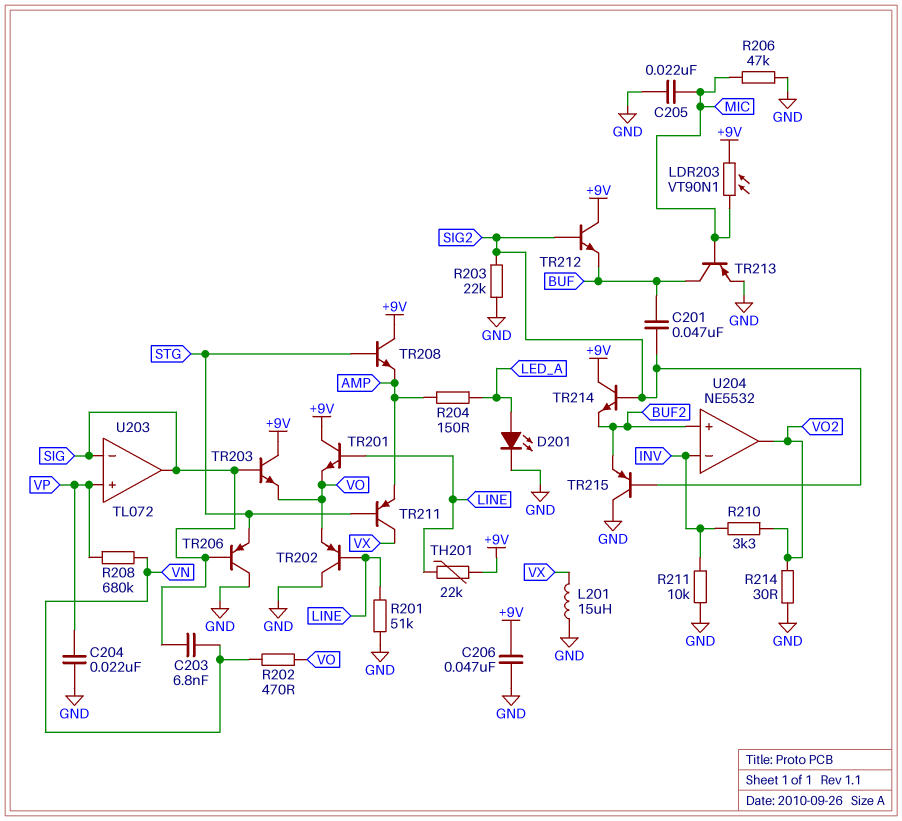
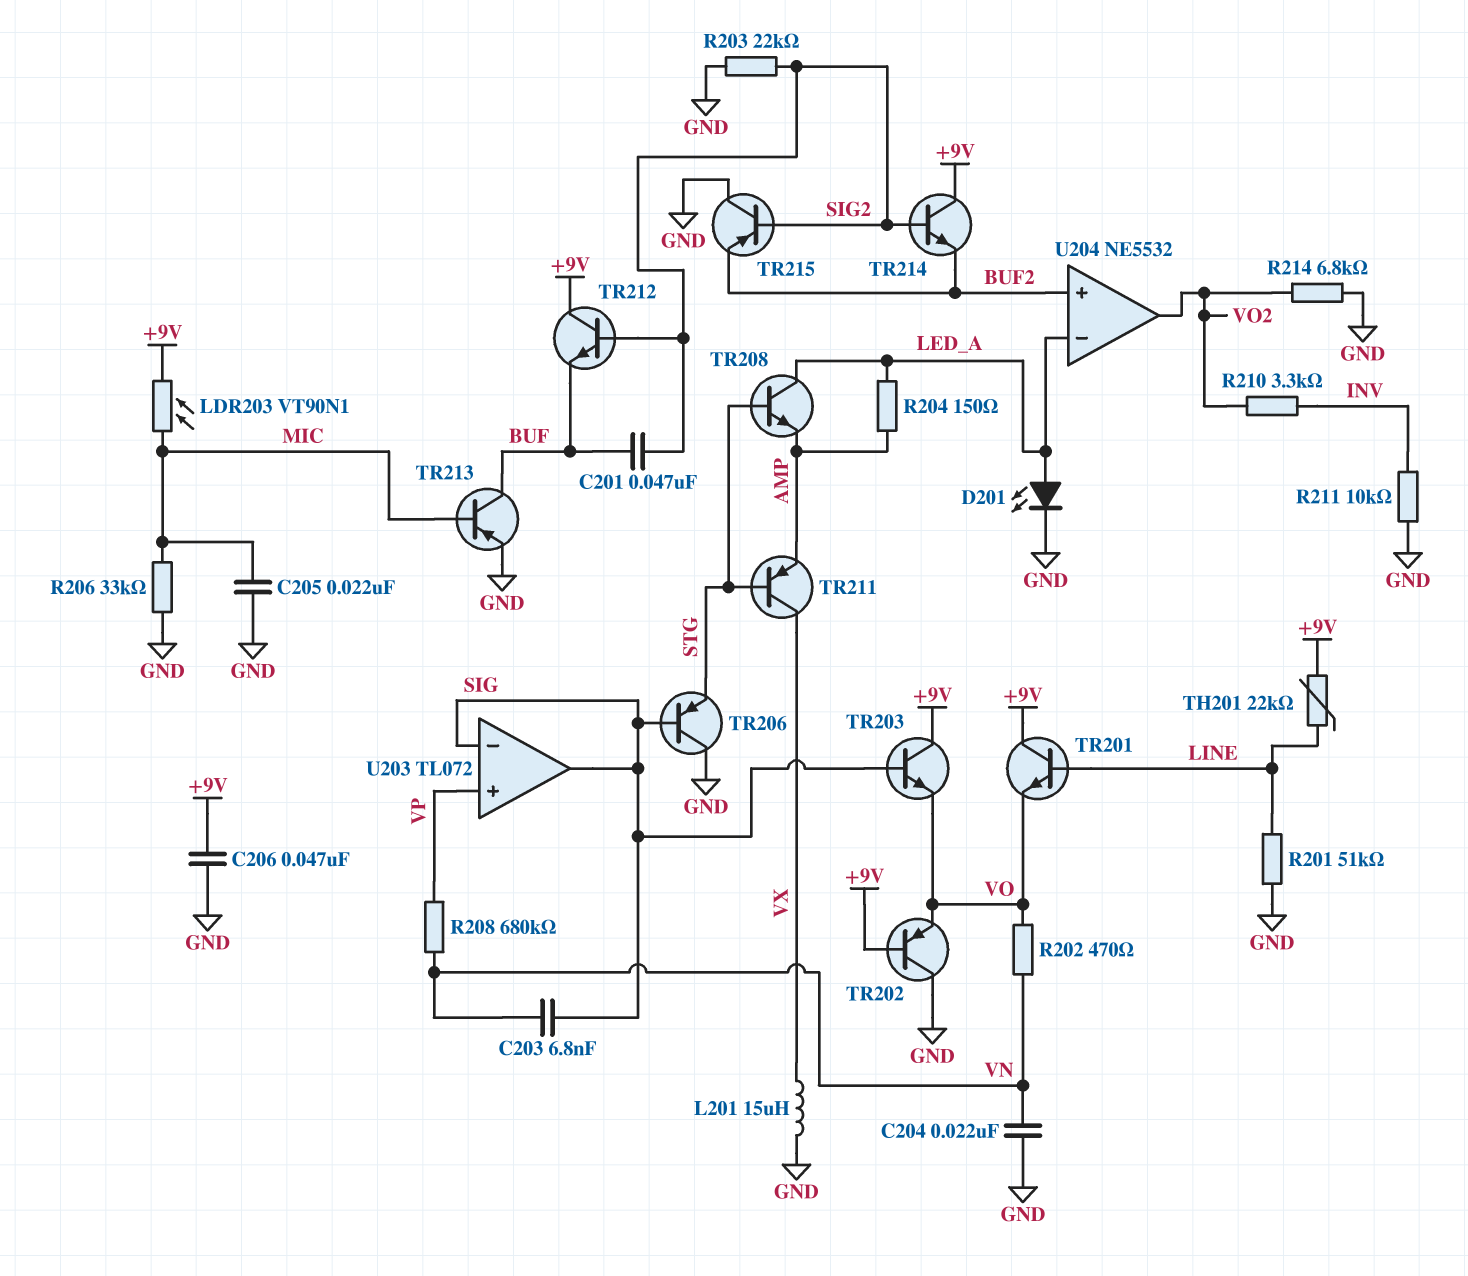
C204: 22nF (GND, VP) -> 22nF (GND, VN)
R206: 47k (GND, MIC) -> 33k (GND, MIC)
R214: 30 (GND, VO2) -> 6.8k (GND, VO2)
TR202: PNP (B LINE, C GND, E VO) -> PNP (B +9V, C GND, E VO)
TR208: NPN (B STG, C +9V, E AMP) -> NPN (B STG, C LED_A, E AMP)
U204 pin in-: INV -> LED_A

